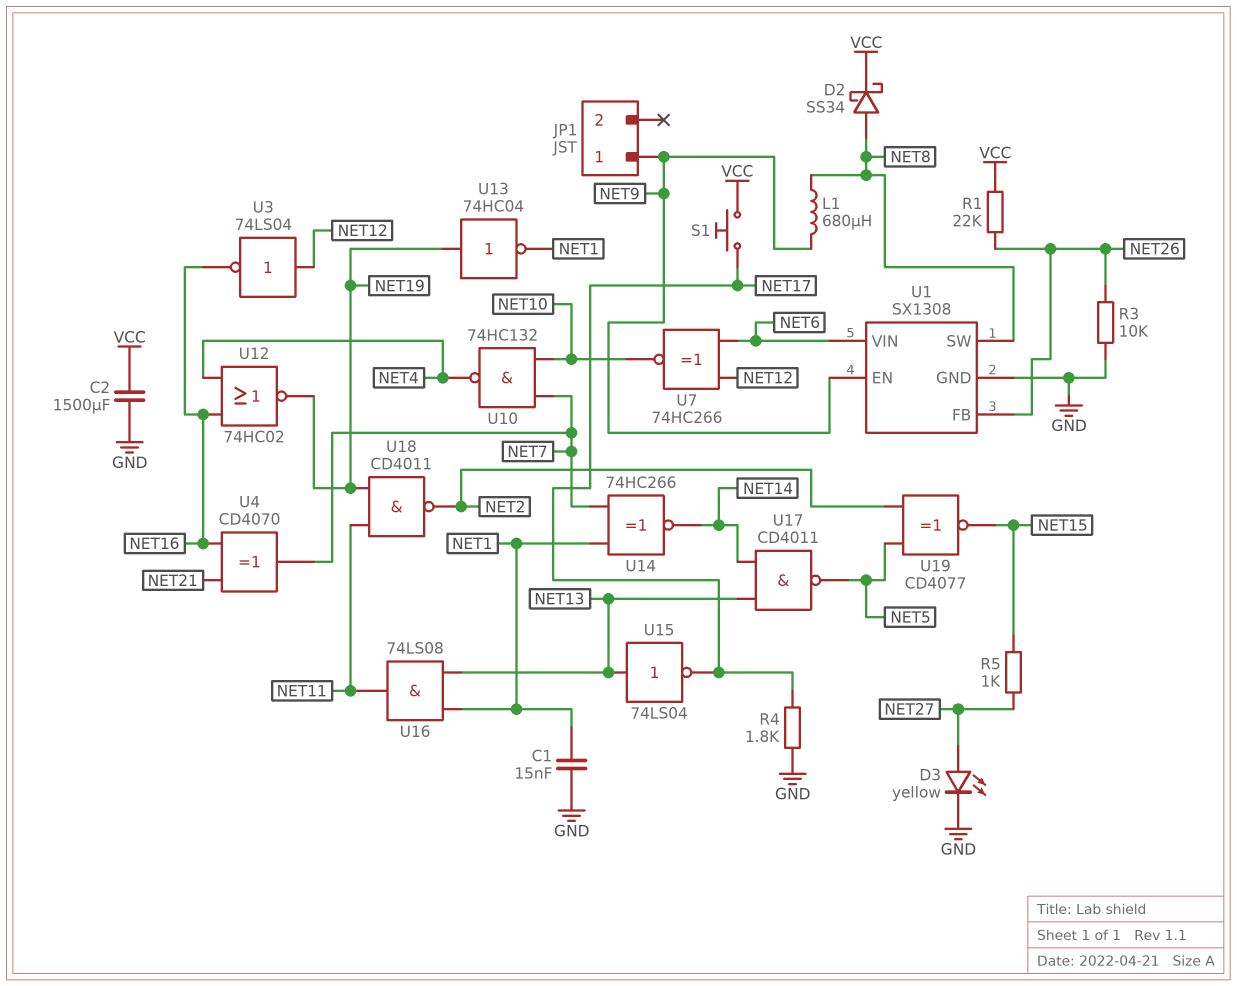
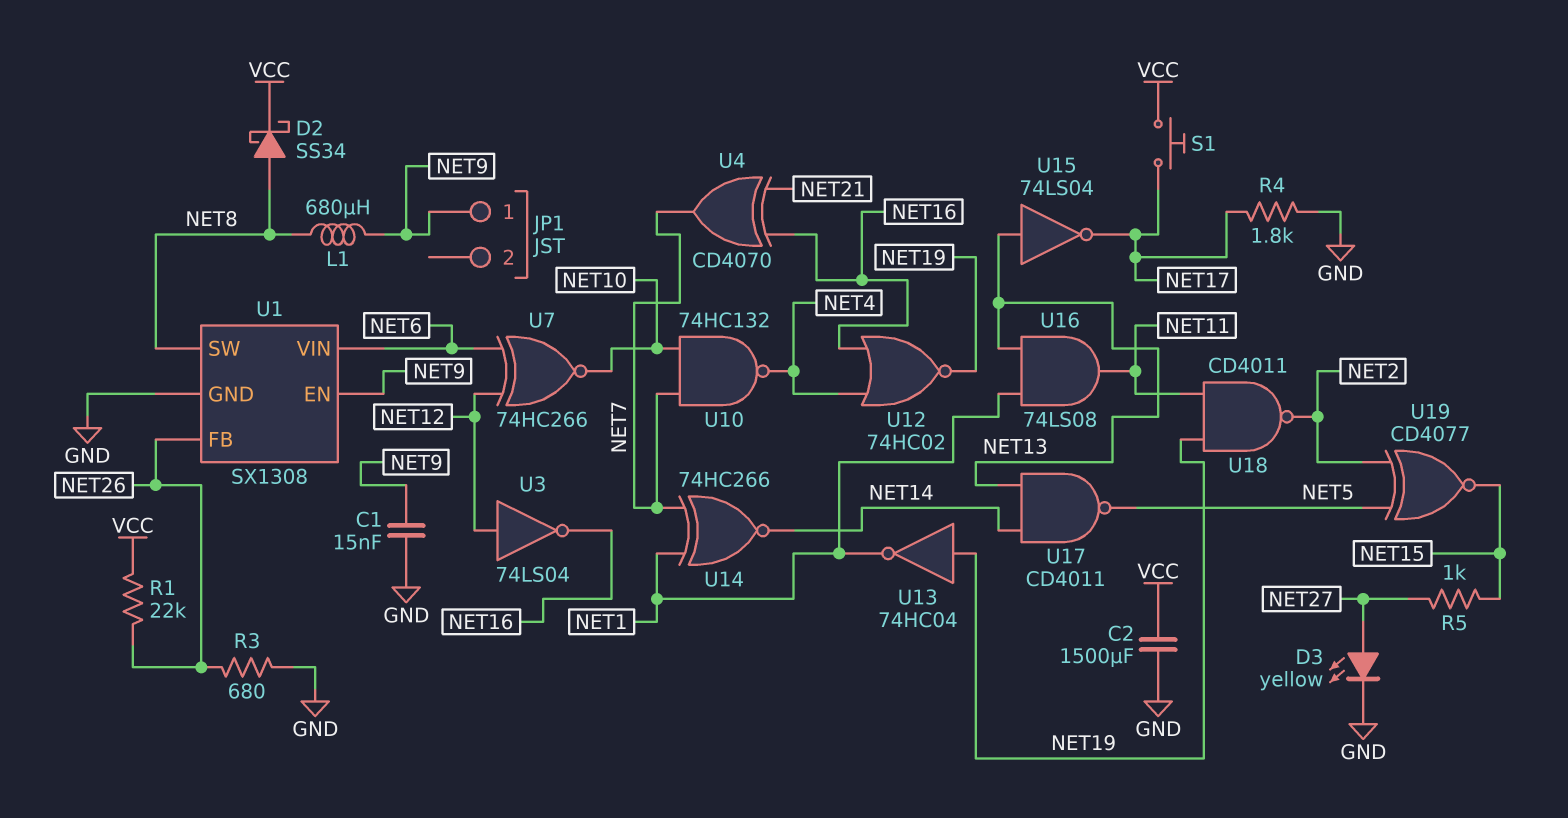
C1: 15nF (GND, NET1) -> 15nF (GND, NET9)
R3: 10k (GND, NET26) -> 680 (GND, NET26)

